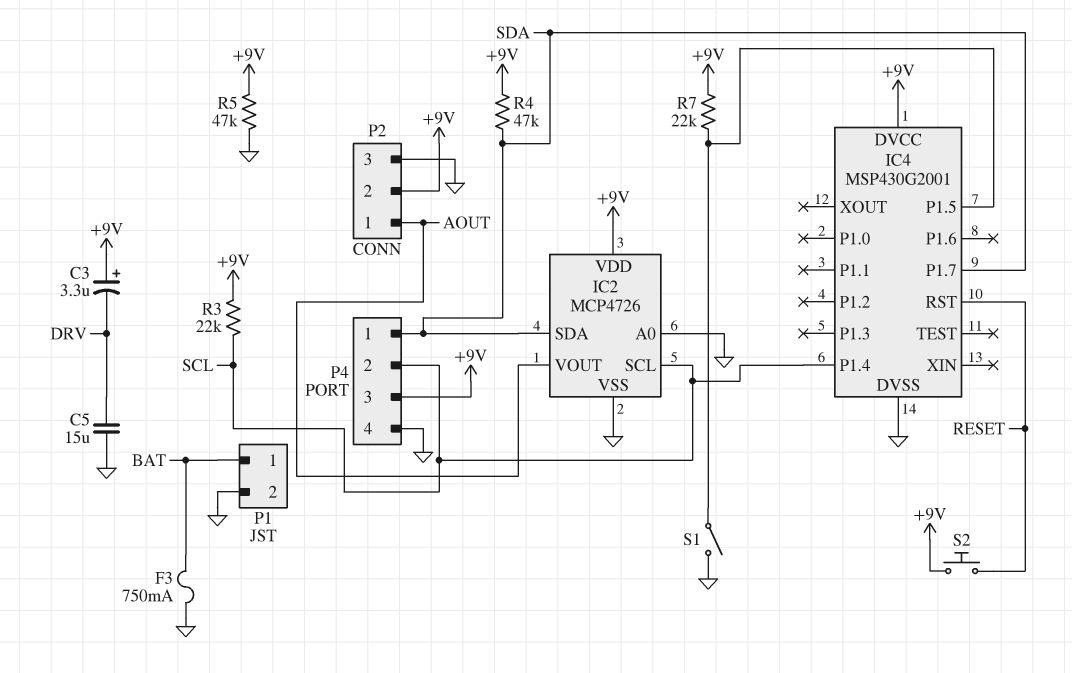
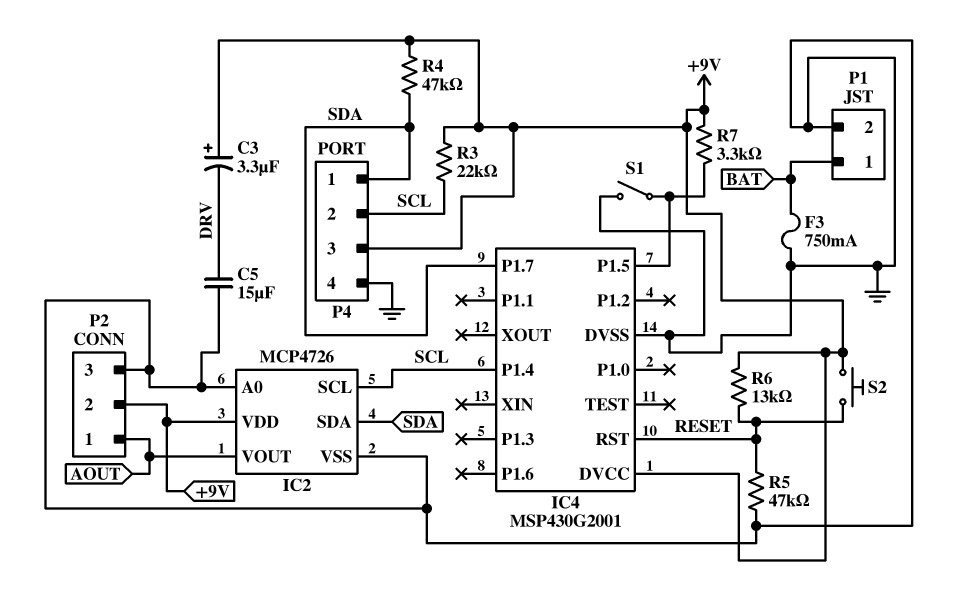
R5: 47k (+9V, GND) -> 47k (GND, RESET)
R6: none -> 13k (+9V, RESET)
R7: 22k (+9V, IC4/P1.5) -> 3.3k (+9V, IC4/P1.5)

